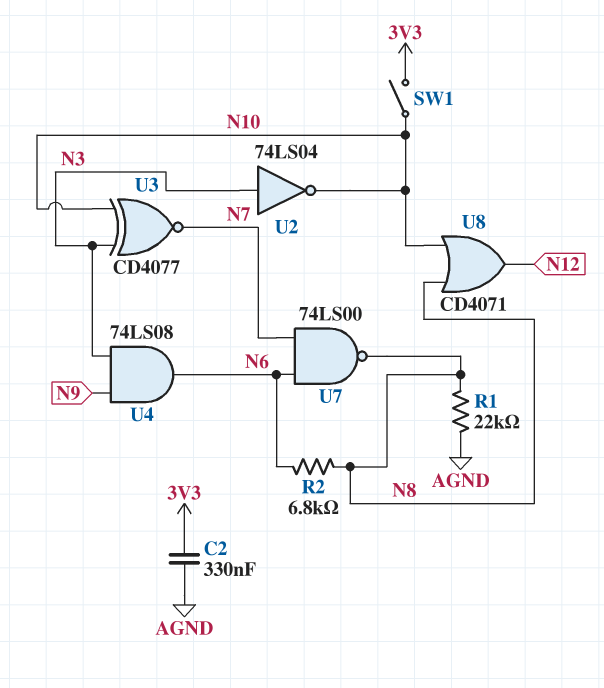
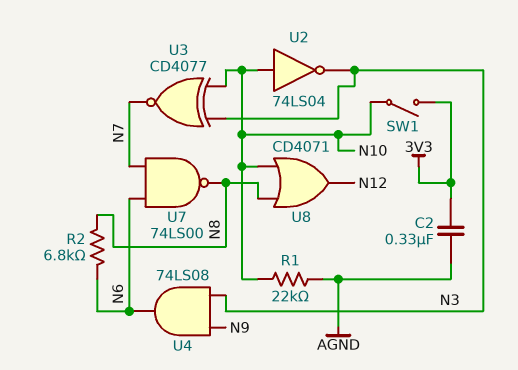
R1: 22k (AGND, N8) -> 22k (AGND, N10)
U2: NOT 74LS04 (in N3, out N10) -> NOT 74LS04 (in N10, out N3)

